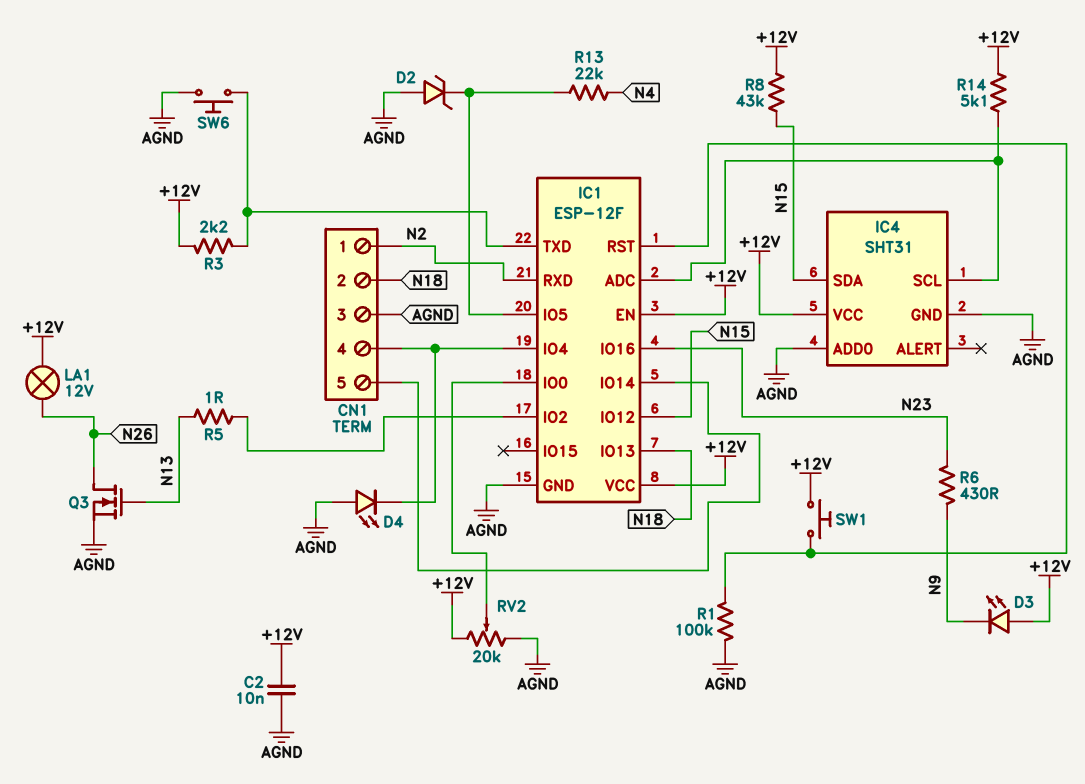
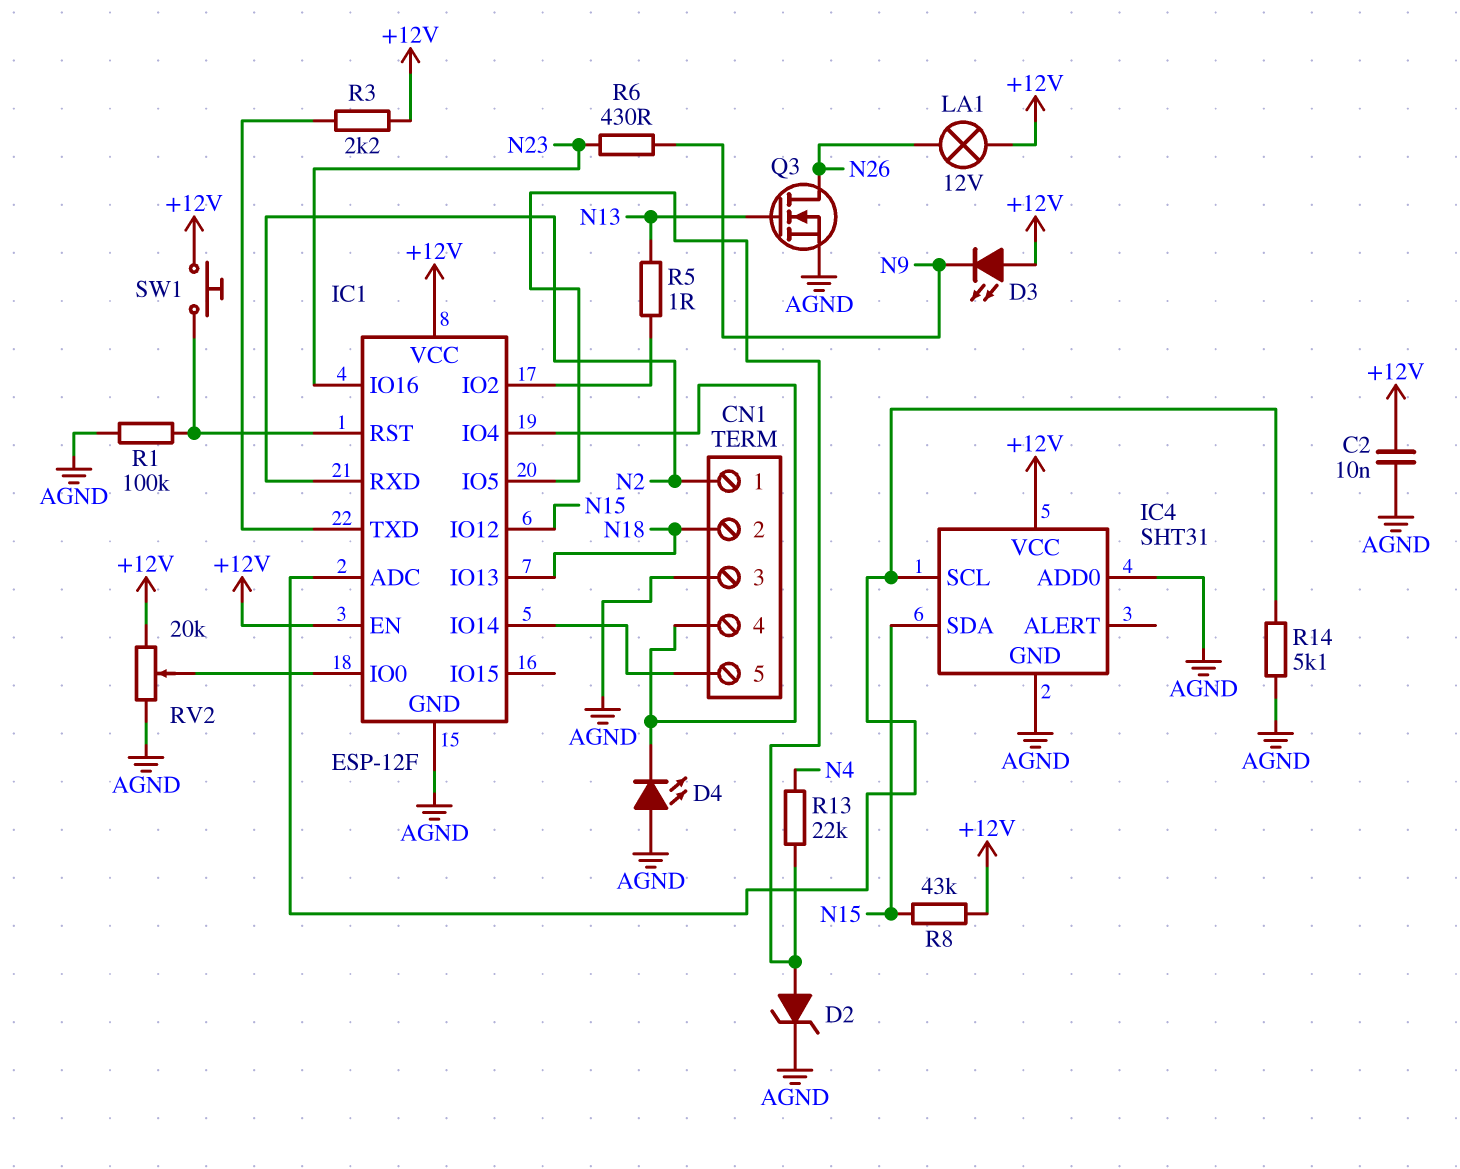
D2: zener (A AGND, K IC1/IO5) -> zener (A IC1/IO5, K AGND)
R14: 5.1k (+12V, IC1/ADC) -> 5.1k (AGND, IC1/ADC)
SW6: button (AGND, IC1/TXD) -> none

